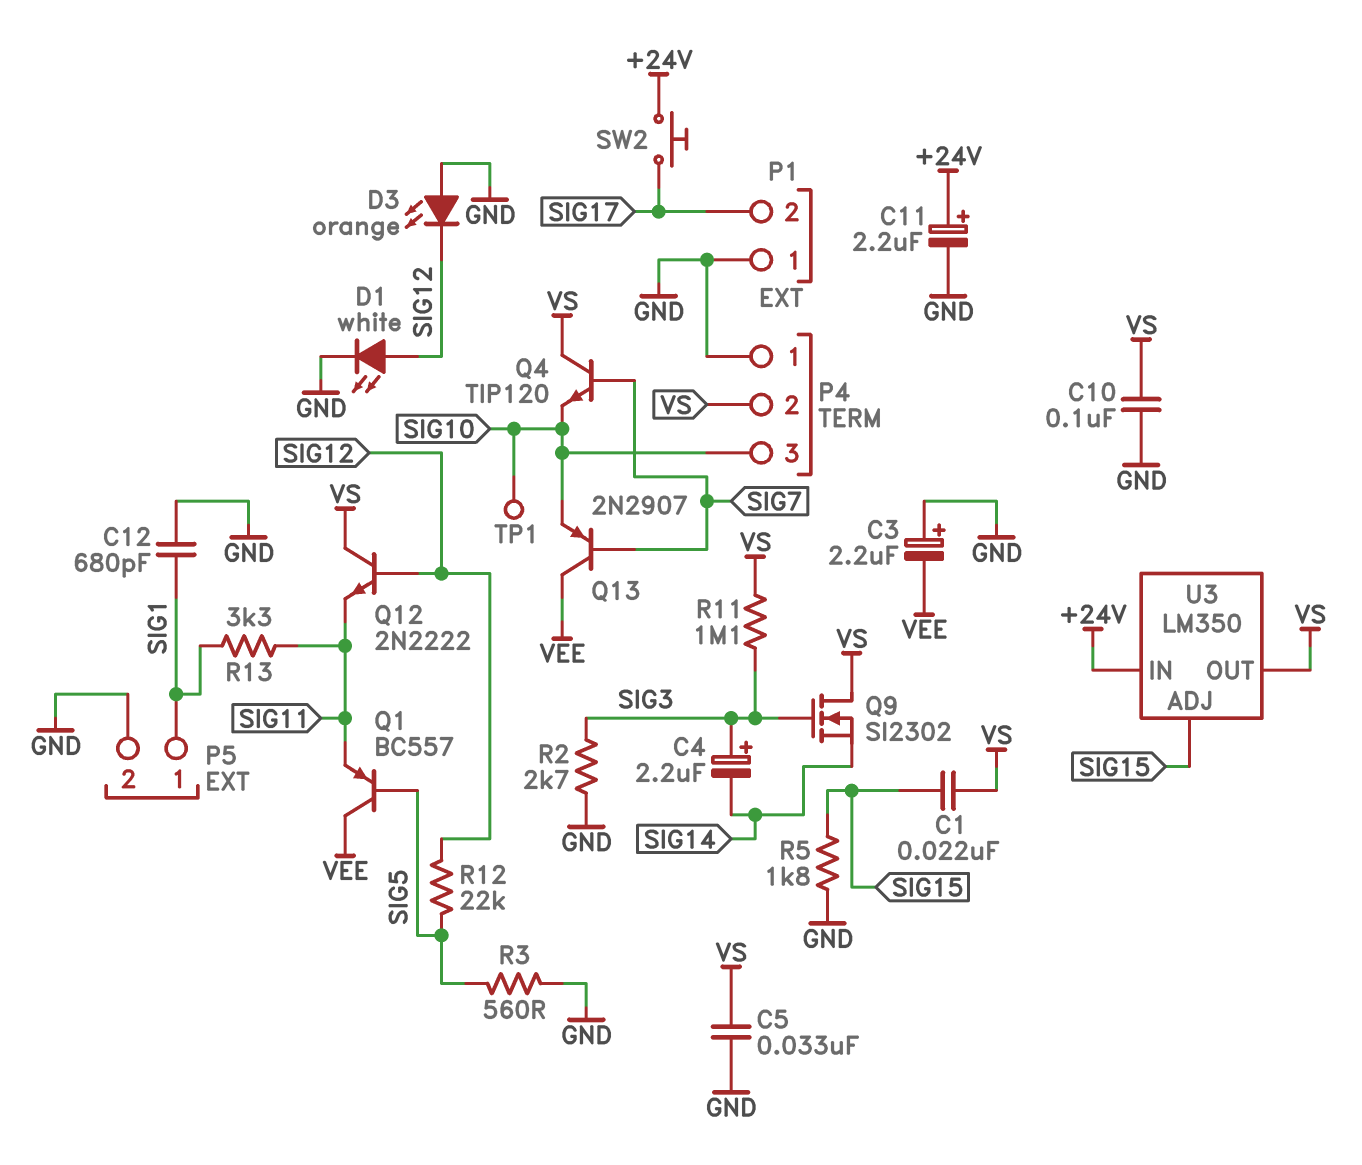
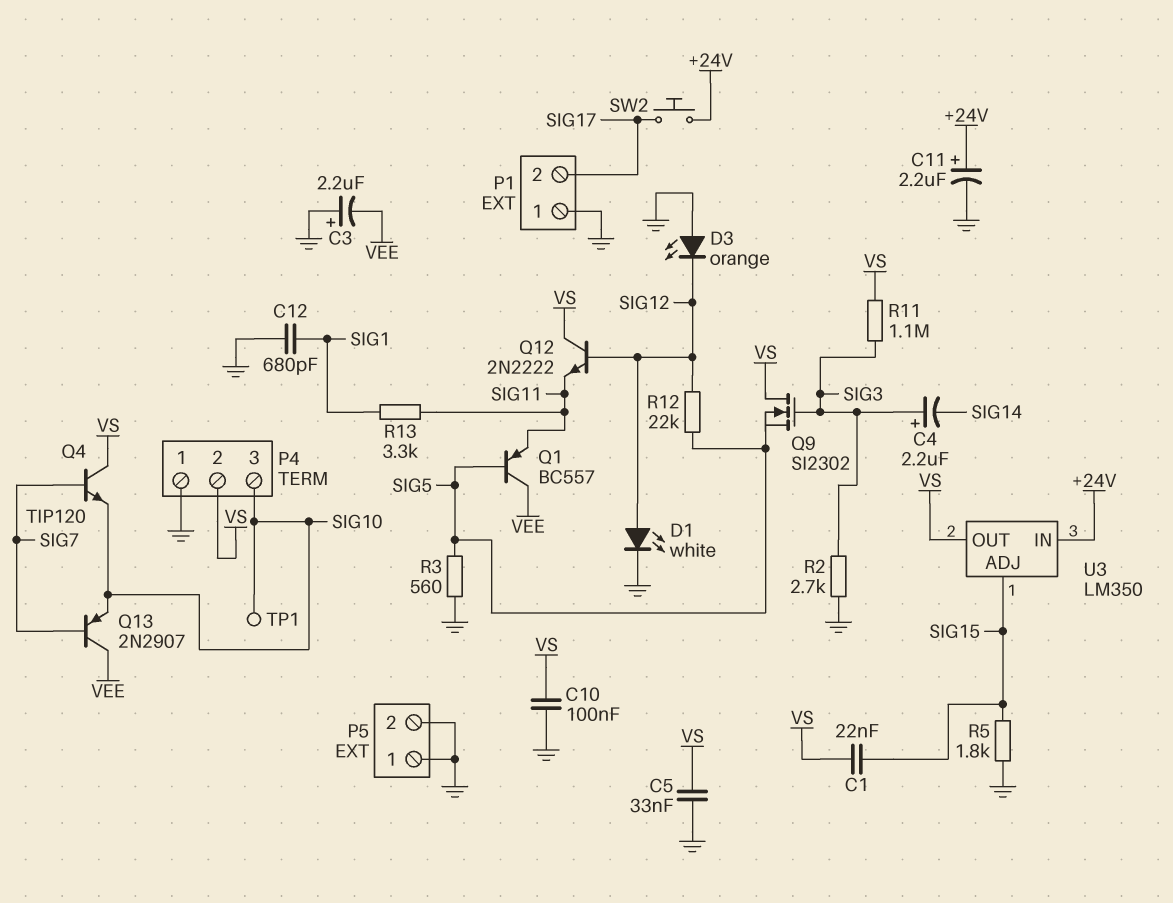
P5 pin 1: SIG1 -> GND
Q9: NMOS SI2302 (G SIG3, D VS, S SIG14) -> NMOS SI2302 (G SIG3, D VS, S SIG5)

